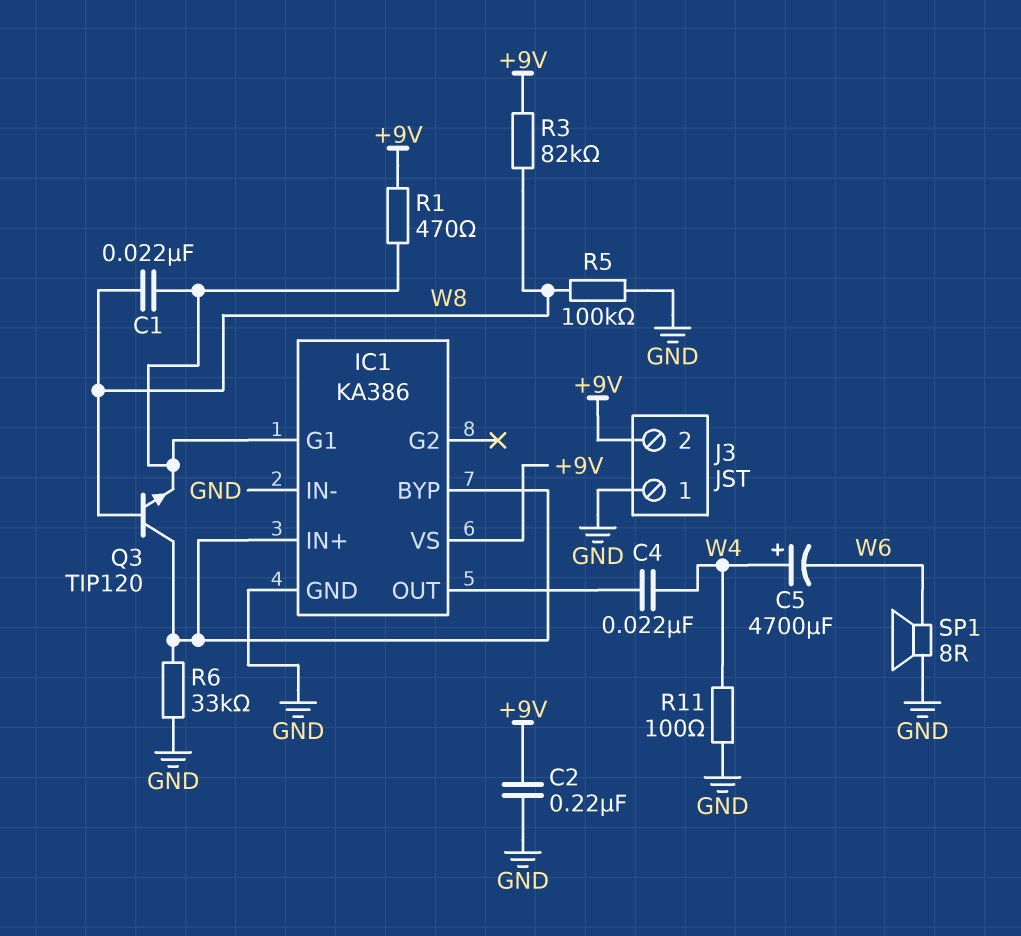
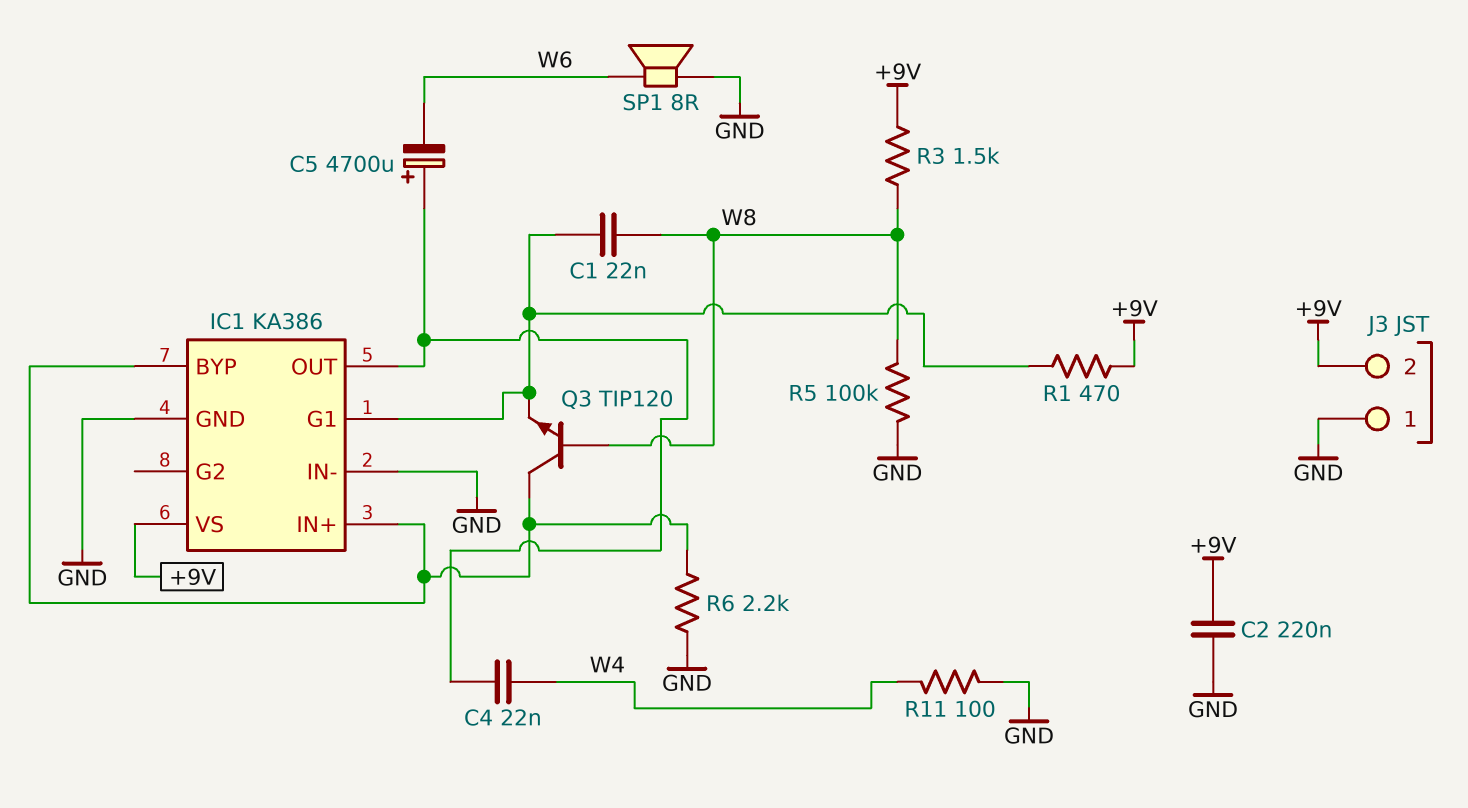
C5: 4700uF (plus W4, minus W6) -> 4700uF (plus IC1/OUT, minus W6)
R3: 82k (+9V, W8) -> 1.5k (+9V, W8)
R6: 33k (GND, IC1/BYP) -> 2.2k (GND, IC1/BYP)

